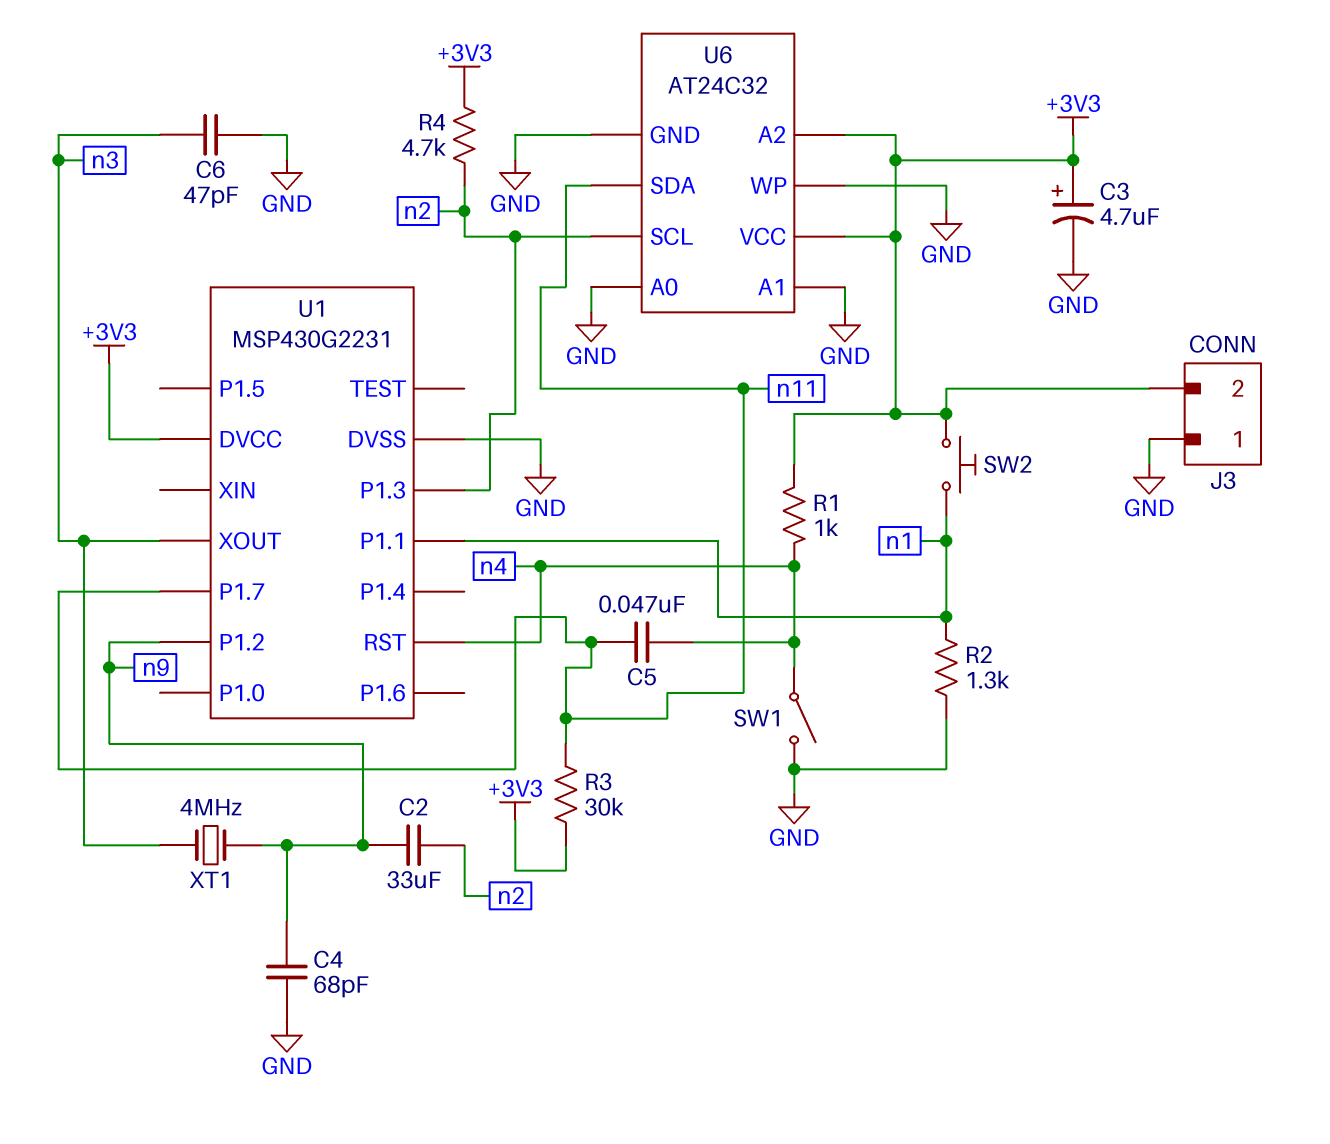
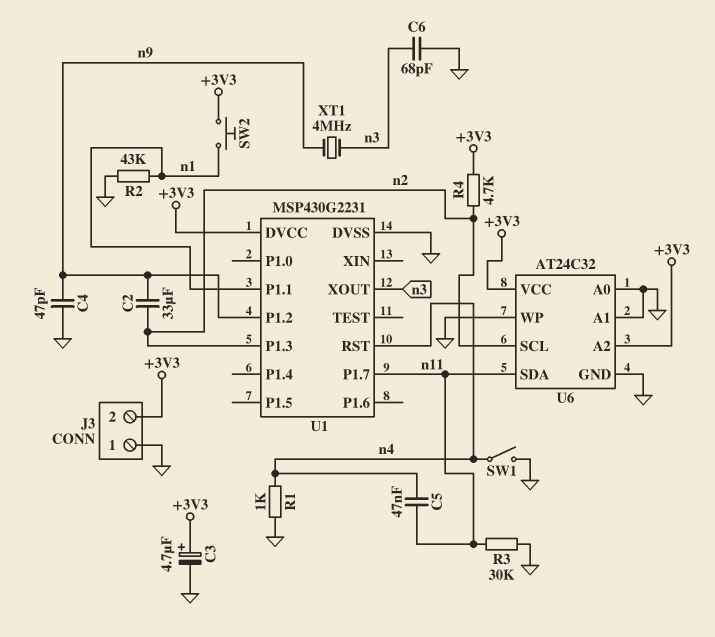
C4: 68pF (GND, n9) -> 47pF (GND, n9)
C6: 47pF (GND, n3) -> 68pF (GND, n3)
R1: 1k (+3V3, n4) -> 1k (GND, n4)
R2: 1.3k (GND, n1) -> 43k (GND, n1)
R3: 30k (+3V3, n11) -> 30k (GND, n11)

